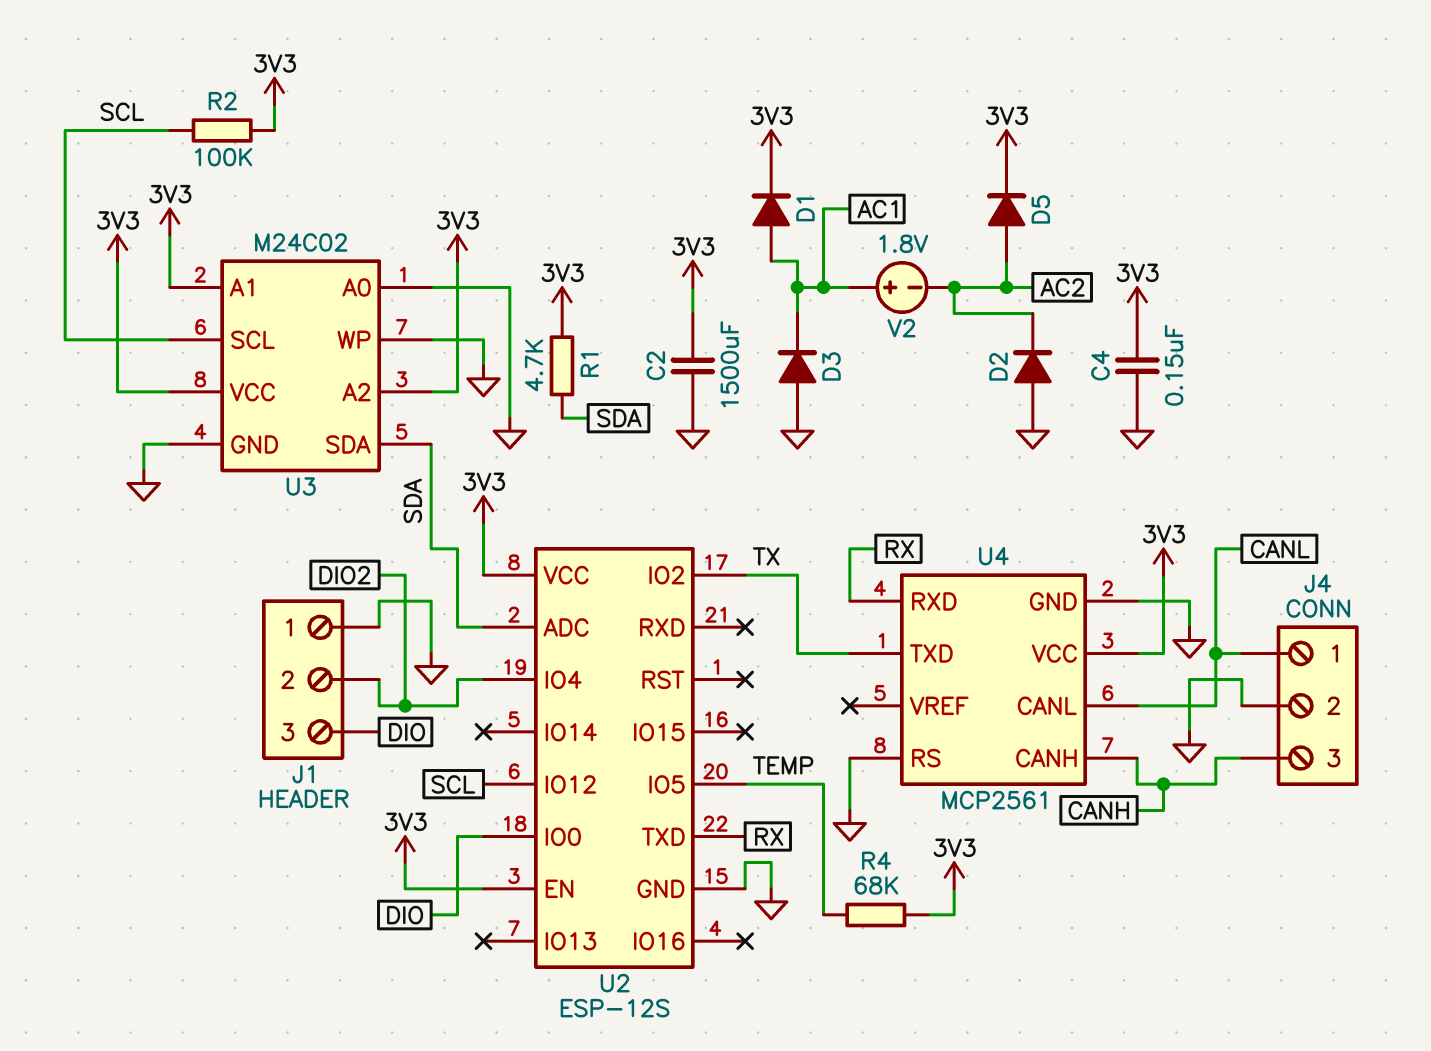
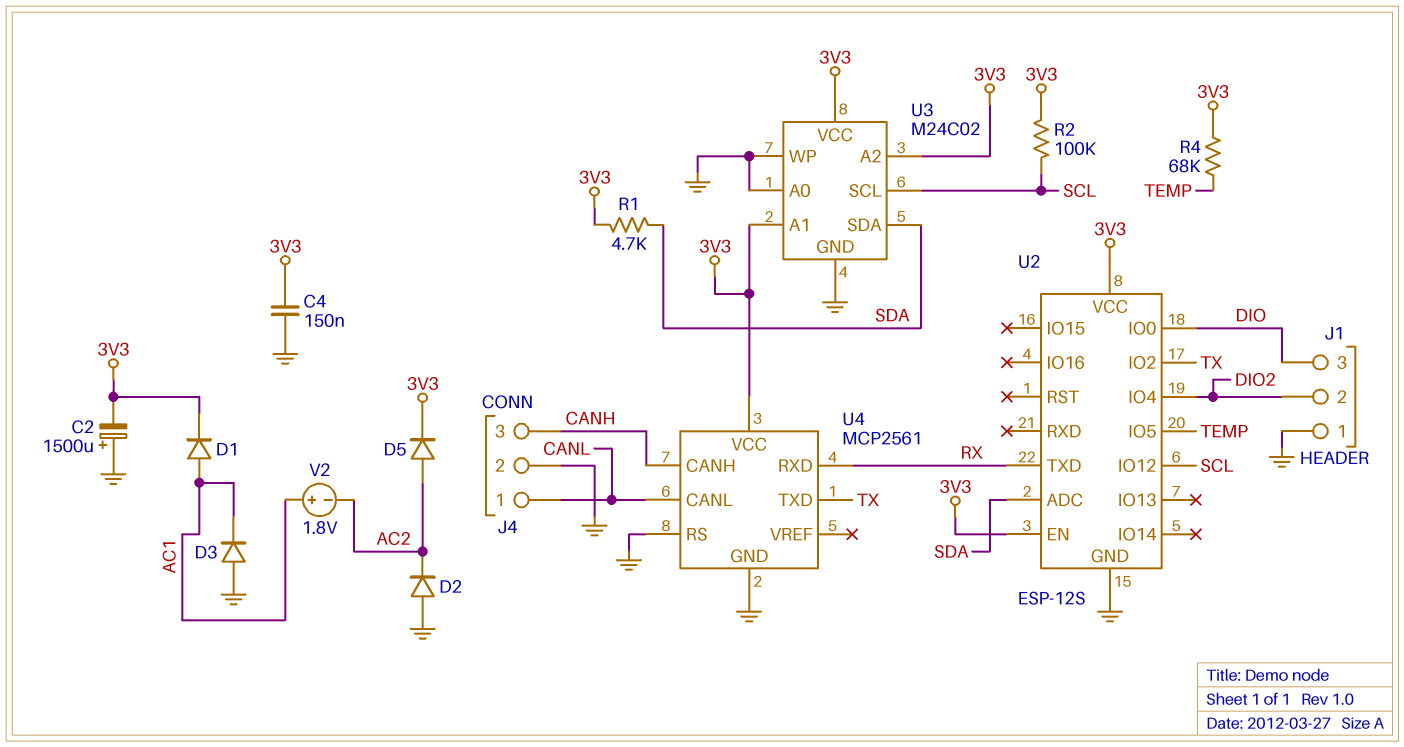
C2: 1500uF (3V3, GND) -> 1500uF (plus GND, minus 3V3)

